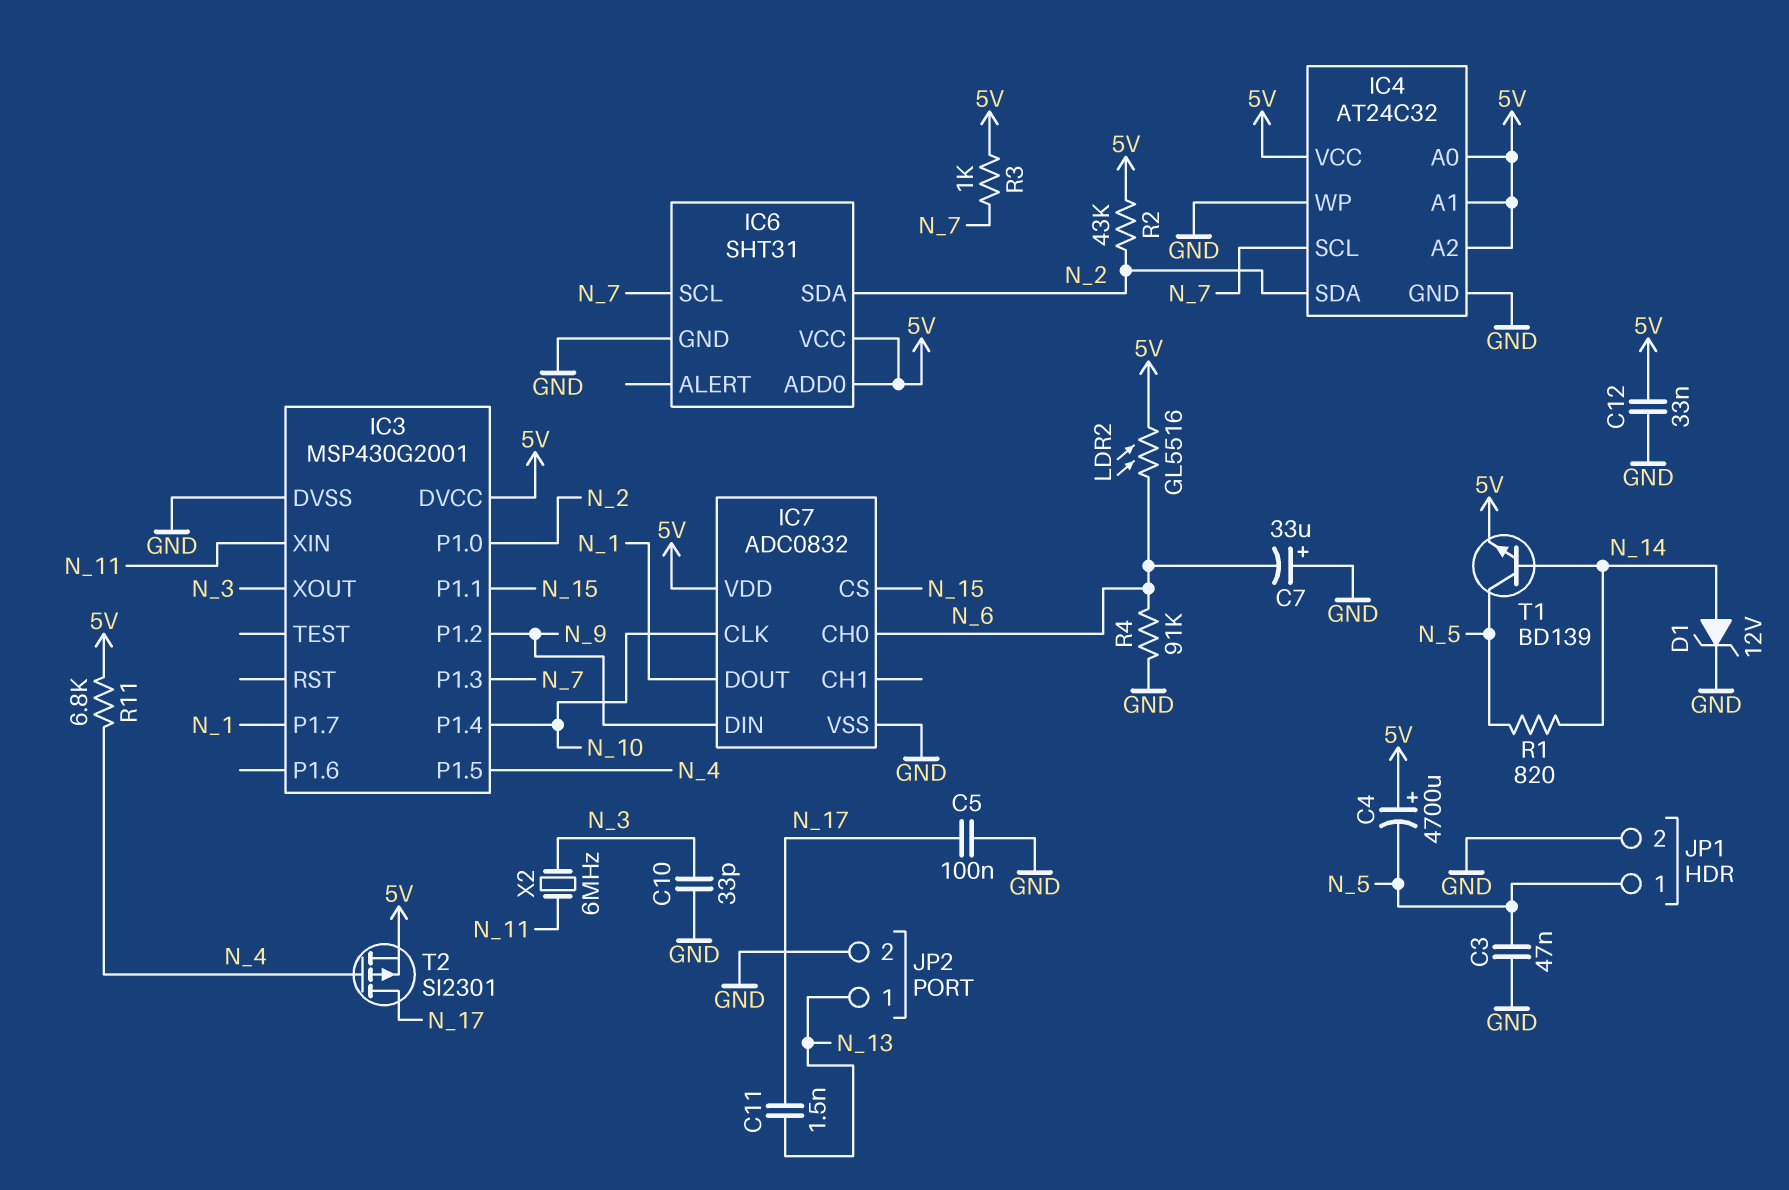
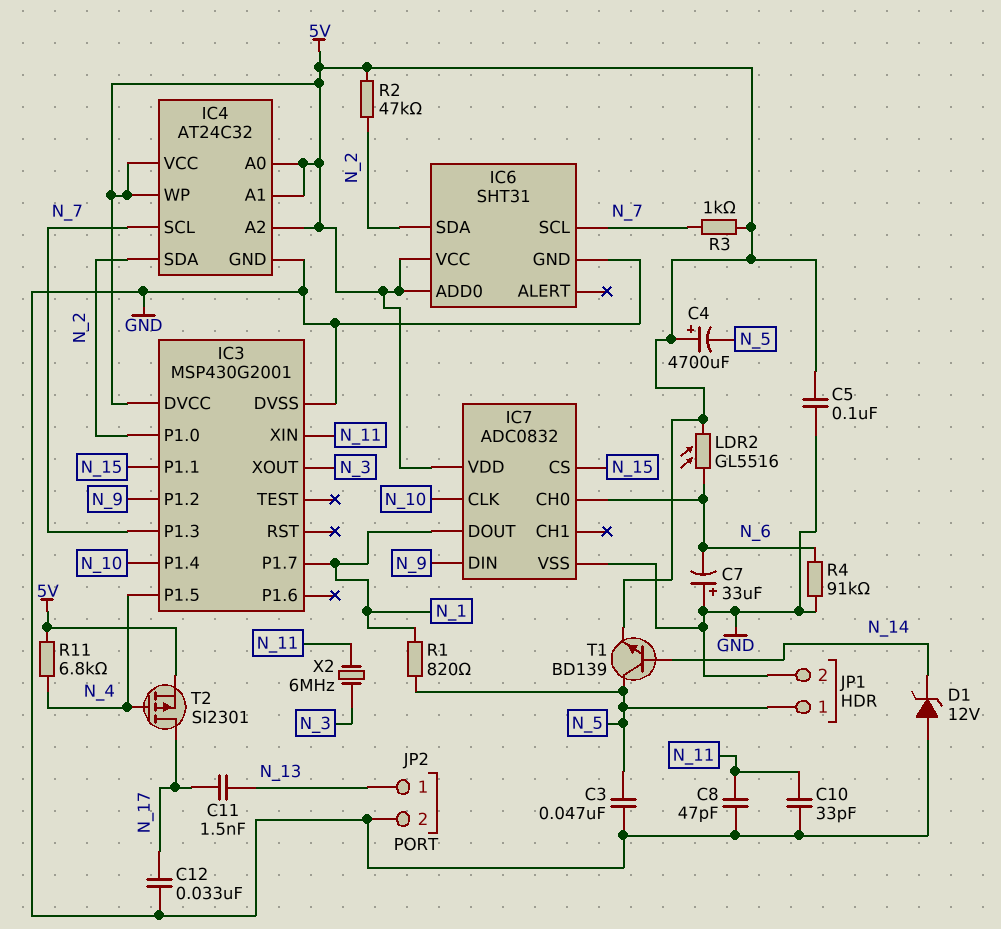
C5: 100nF (GND, N_17) -> 100nF (5V, GND)
C8: none -> 47pF (GND, N_11)
C10: 33pF (GND, N_3) -> 33pF (GND, N_11)
C12: 33nF (5V, GND) -> 33nF (GND, N_17)
D1: zener 12V (A N_14, K GND) -> zener 12V (A GND, K N_14)
IC4 pin WP: GND -> 5V
R1: 820 (N_5, N_14) -> 820 (N_1, N_5)
R2: 43k (5V, N_2) -> 47k (5V, N_2)

